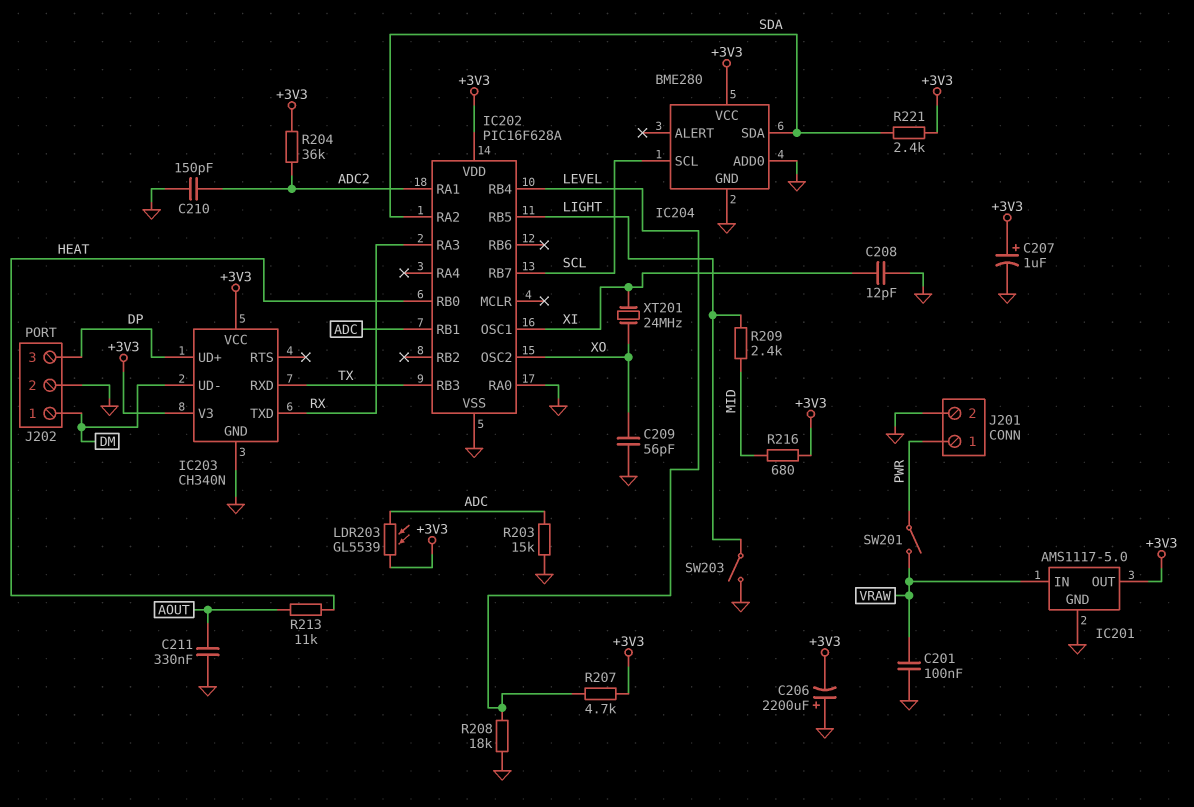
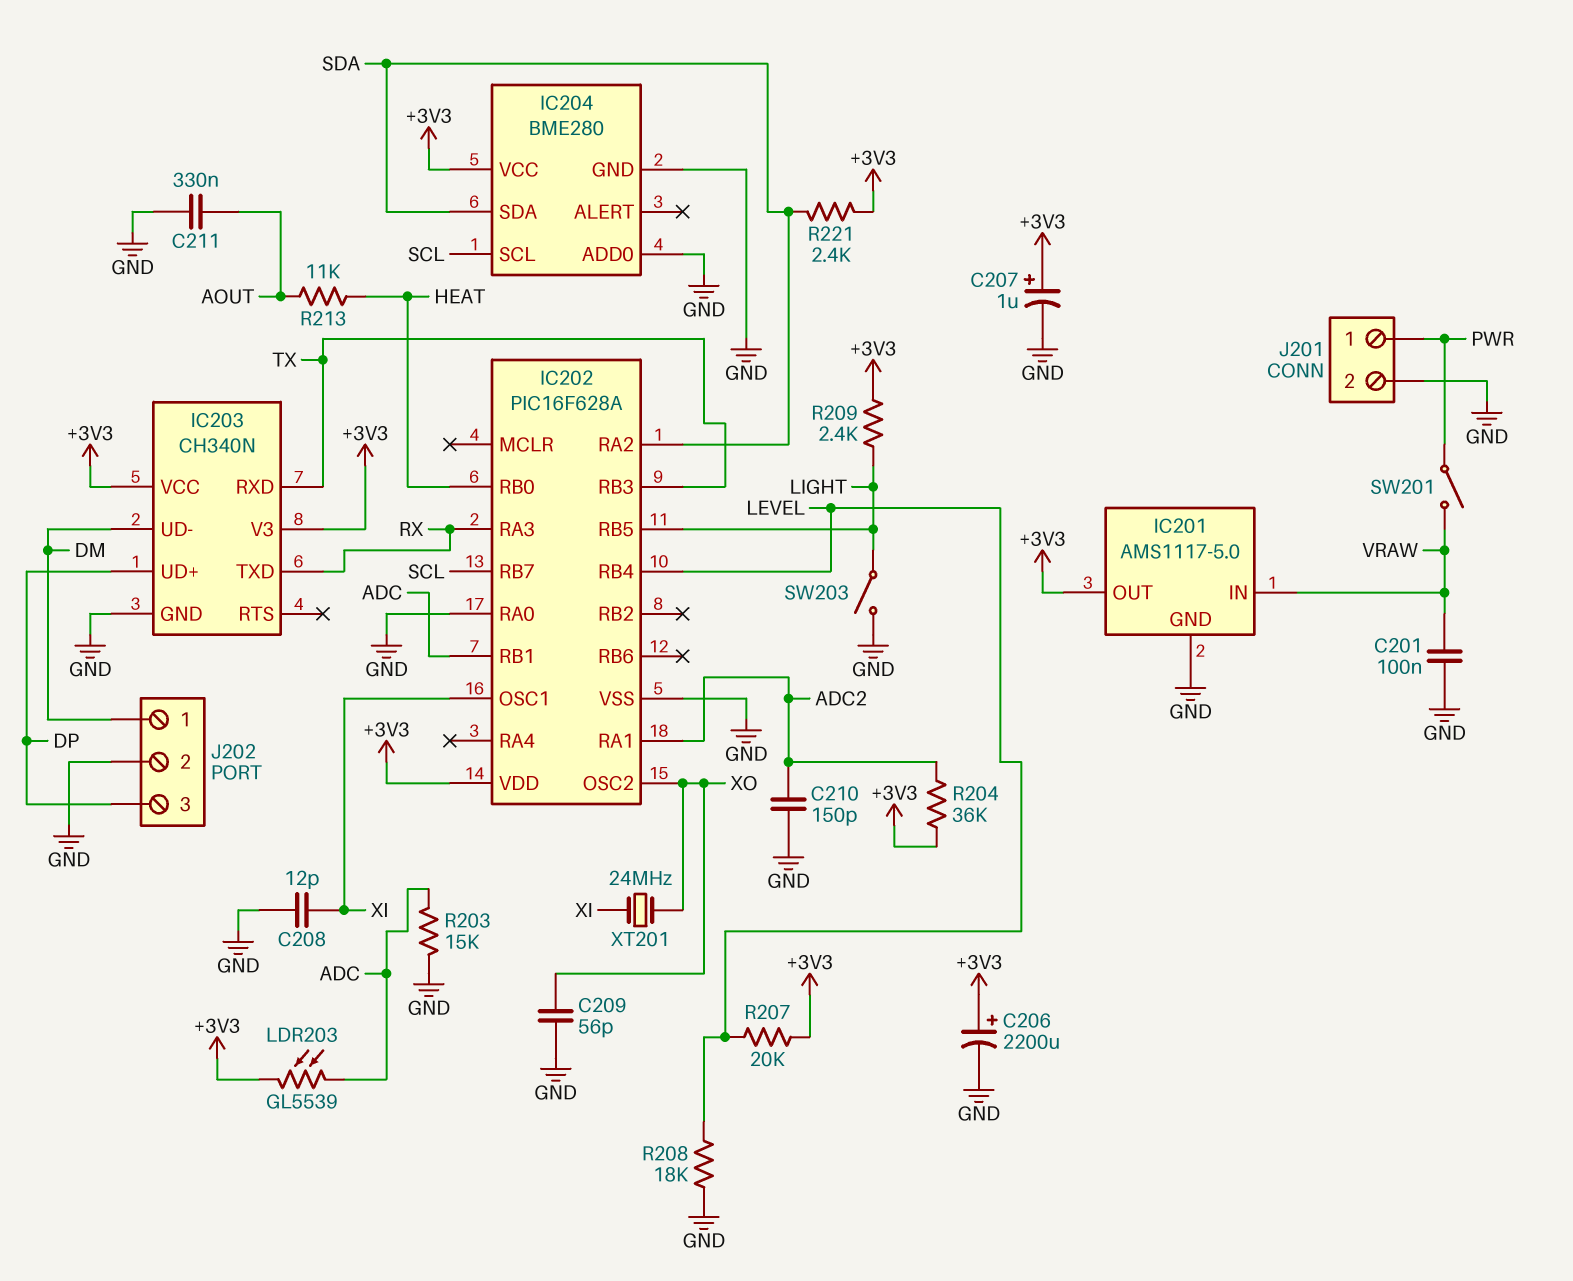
C206: 2200uF (plus GND, minus +3V3) -> 2200uF (plus +3V3, minus GND)
R207: 4.7k (+3V3, LEVEL) -> 20k (+3V3, LEVEL)
R209: 2.4k (LIGHT, MID) -> 2.4k (+3V3, LIGHT)
R216: 680 (+3V3, MID) -> none

